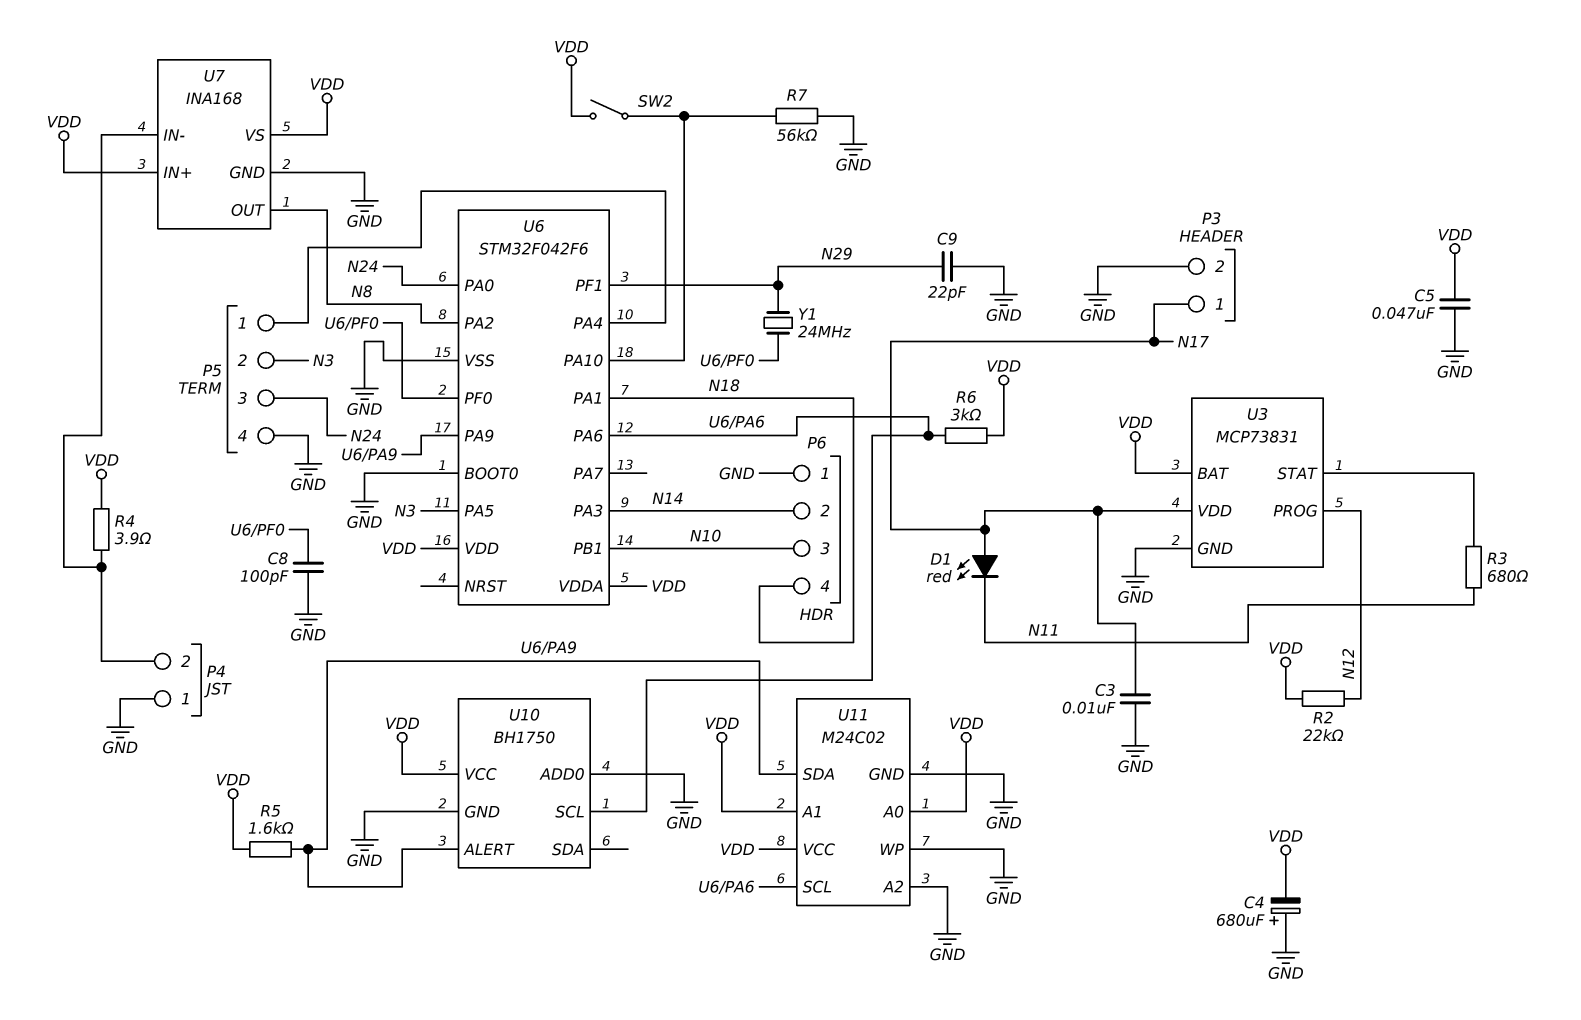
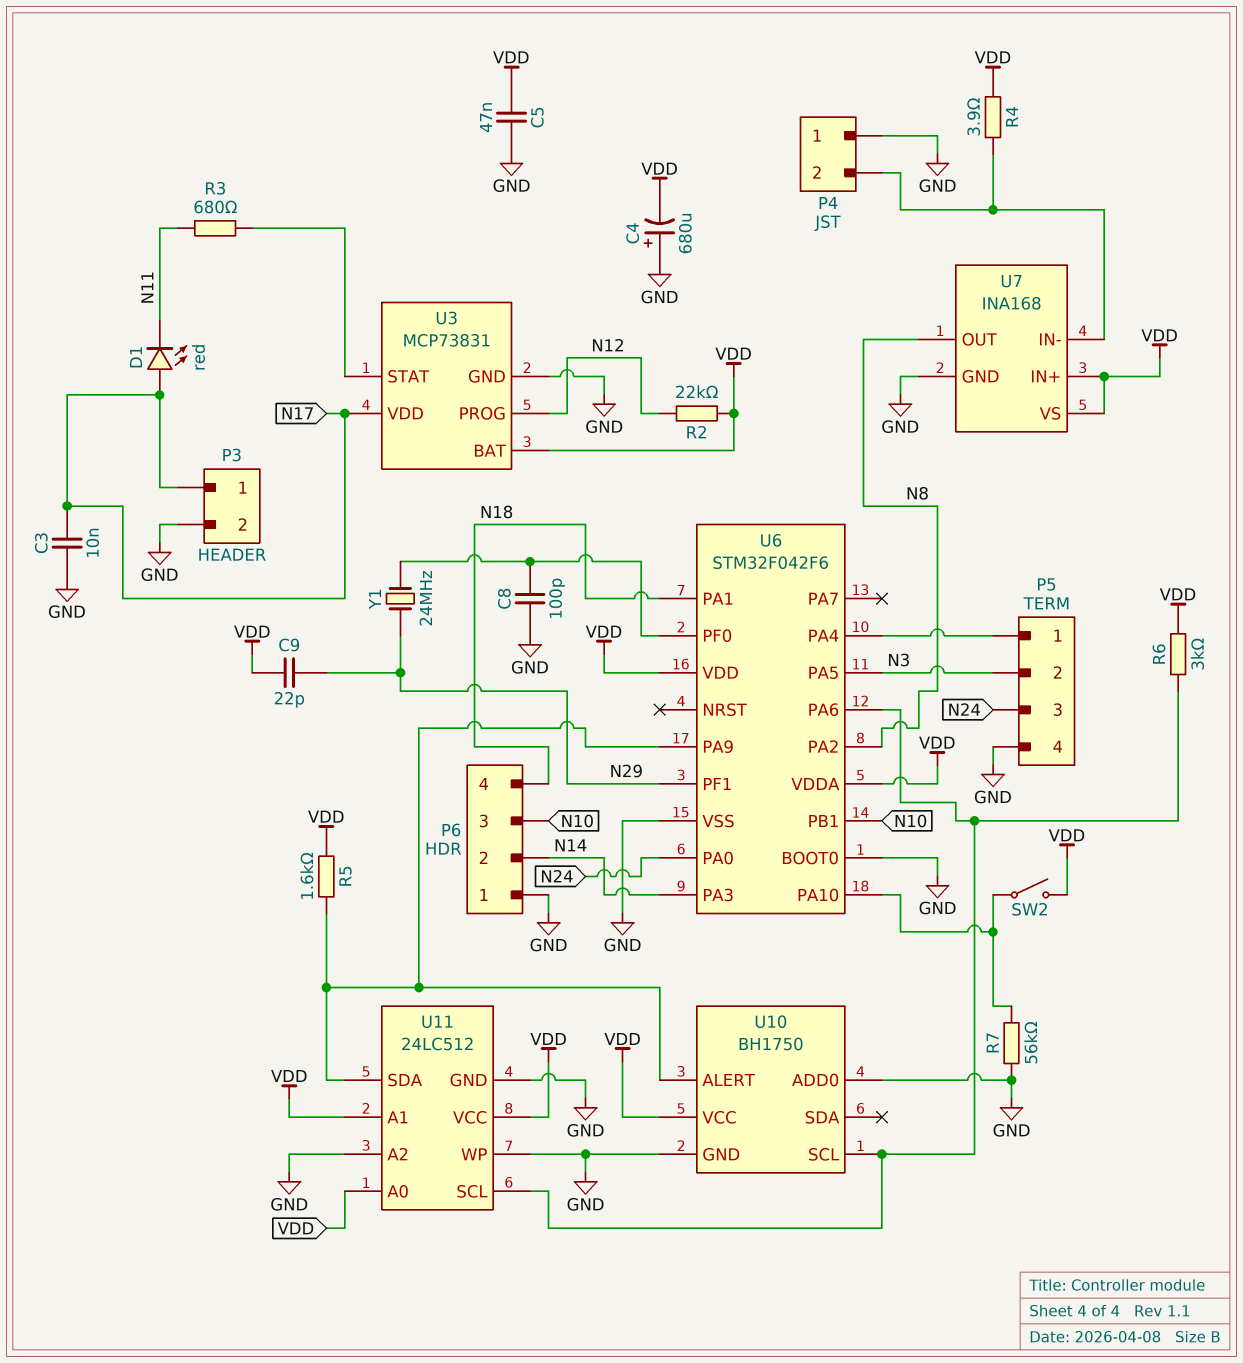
C9: 22pF (GND, N29) -> 22pF (N29, VDD)
U11: M24C02 -> 24LC512

